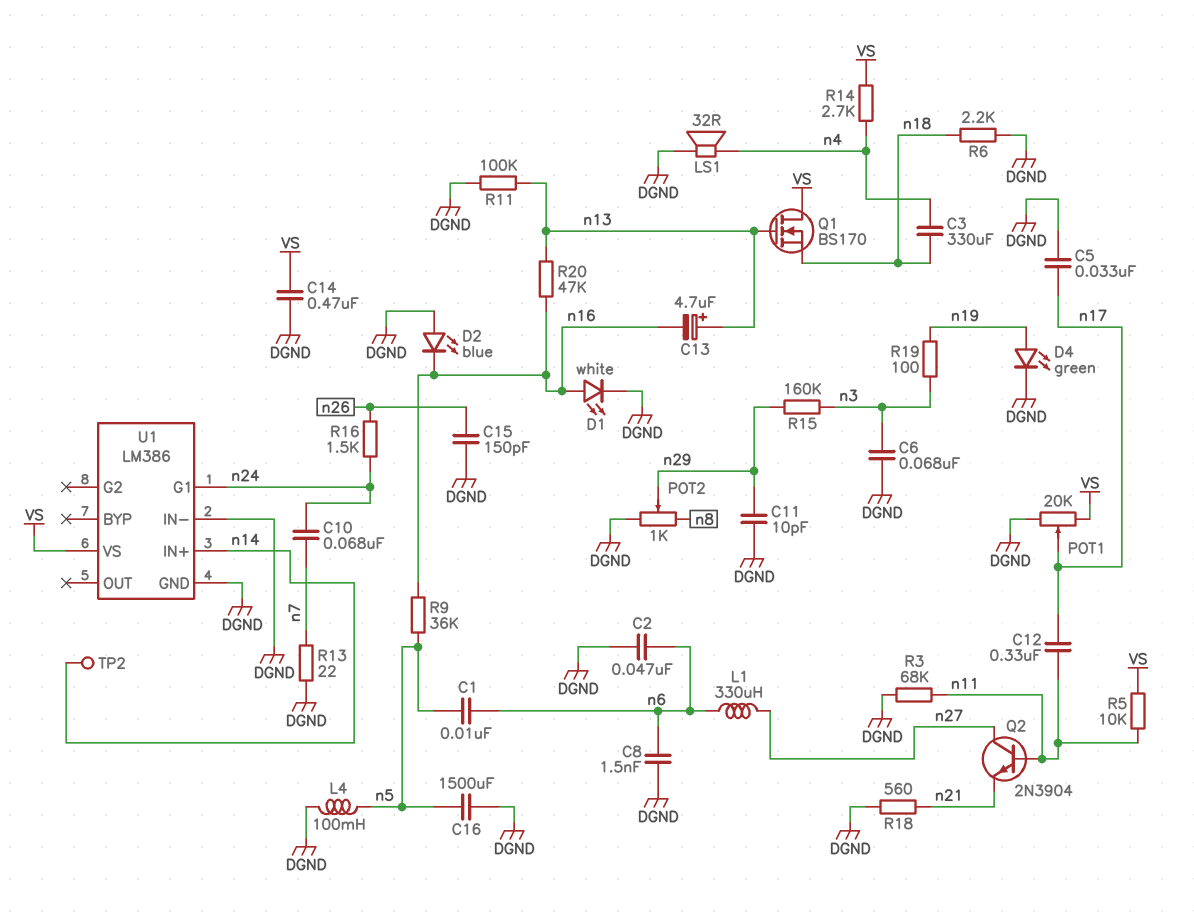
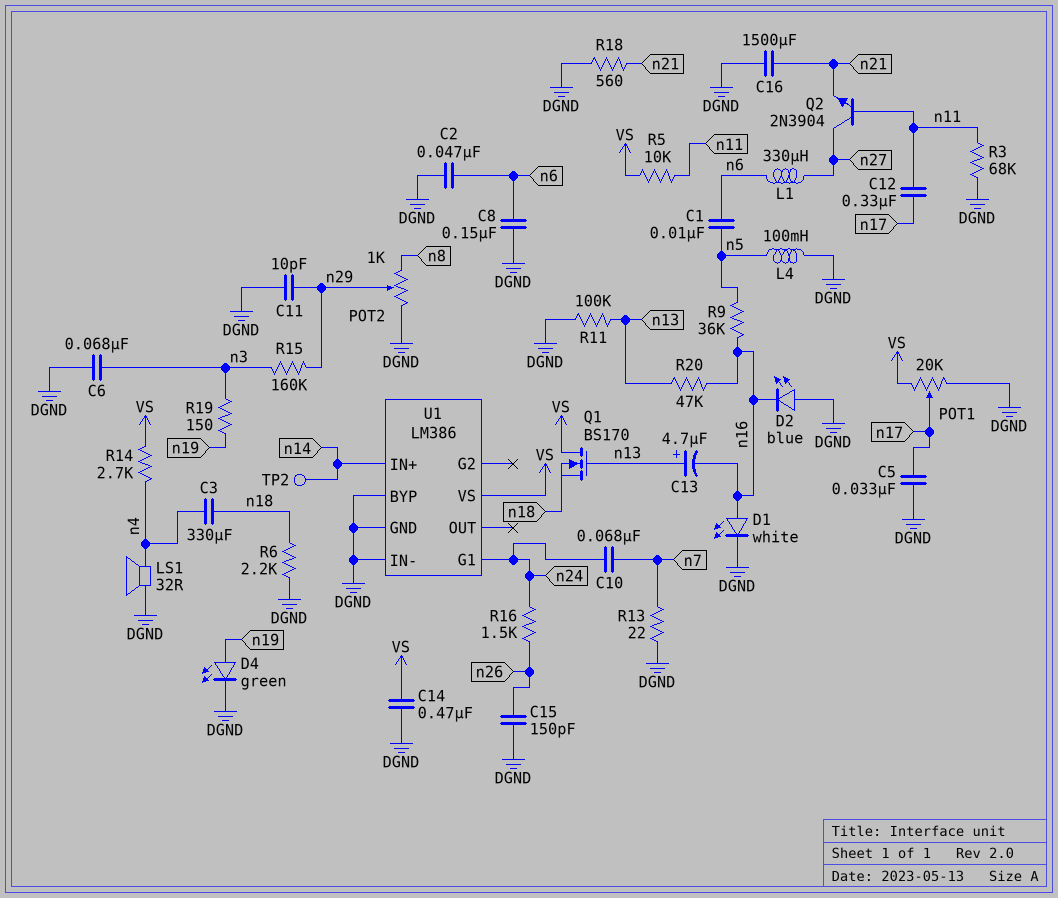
C8: 1.5nF (DGND, n6) -> 150nF (DGND, n6)
C16: 1500uF (DGND, n5) -> 1500uF (DGND, n21)
R19: 100 (n3, n19) -> 150 (n3, n19)
U1 pin BYP: none -> DGND

